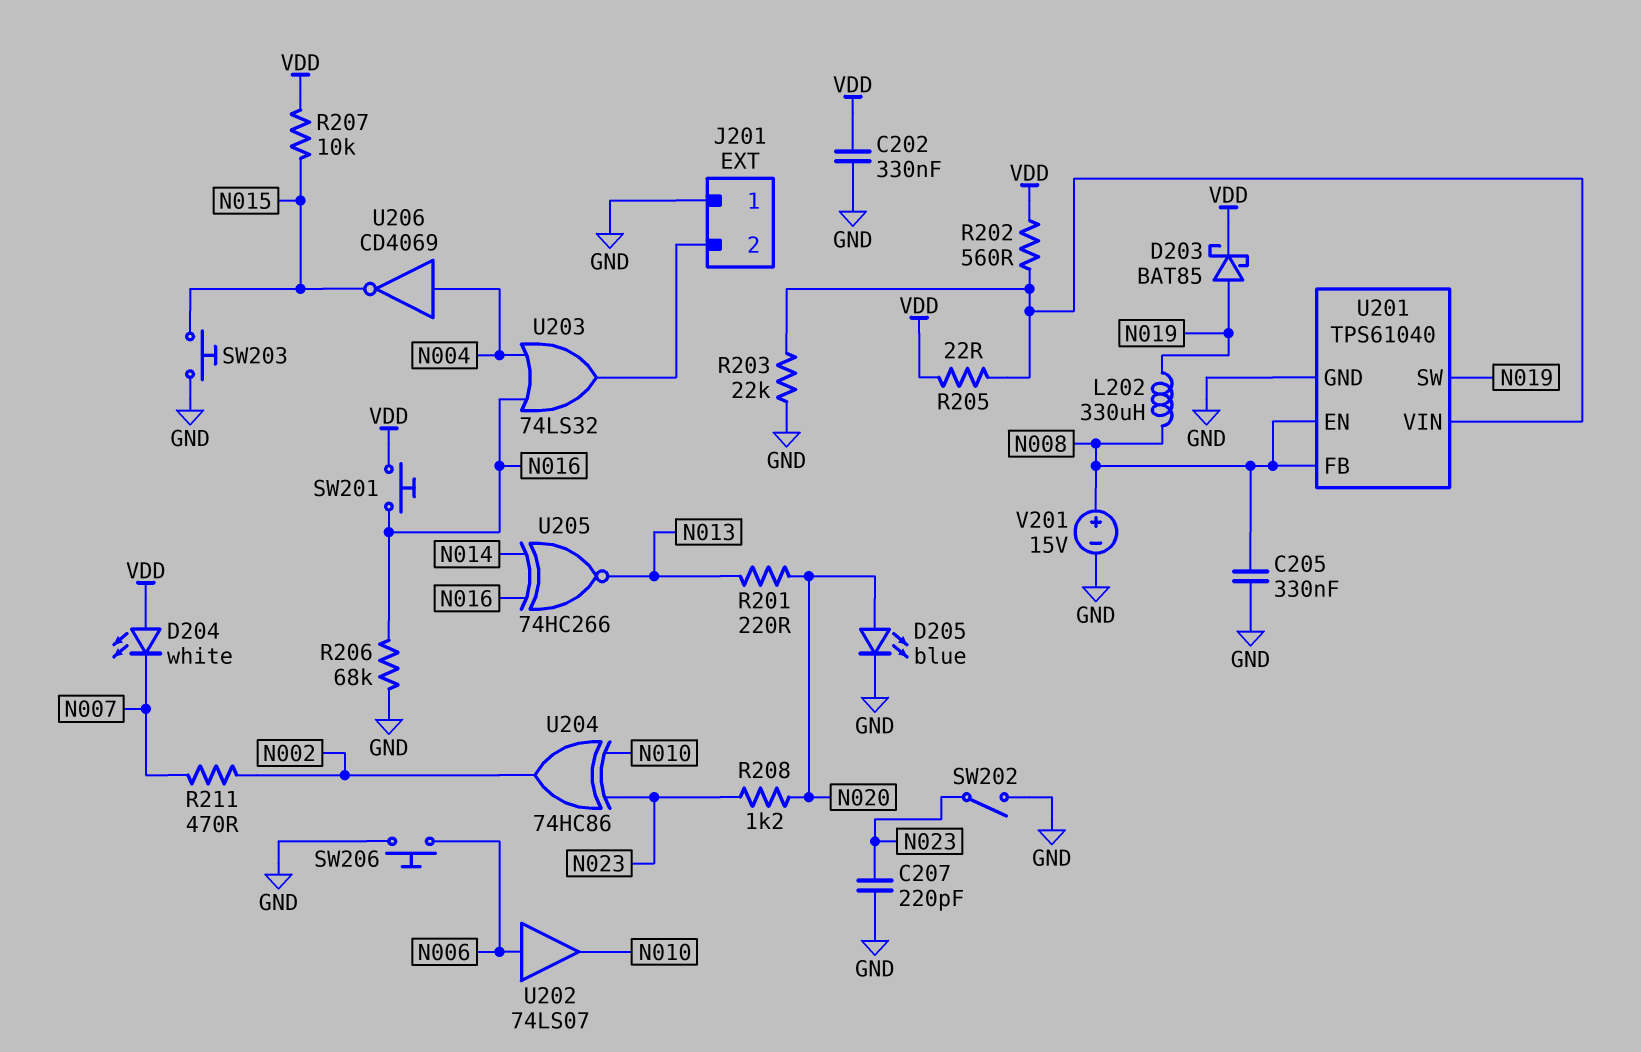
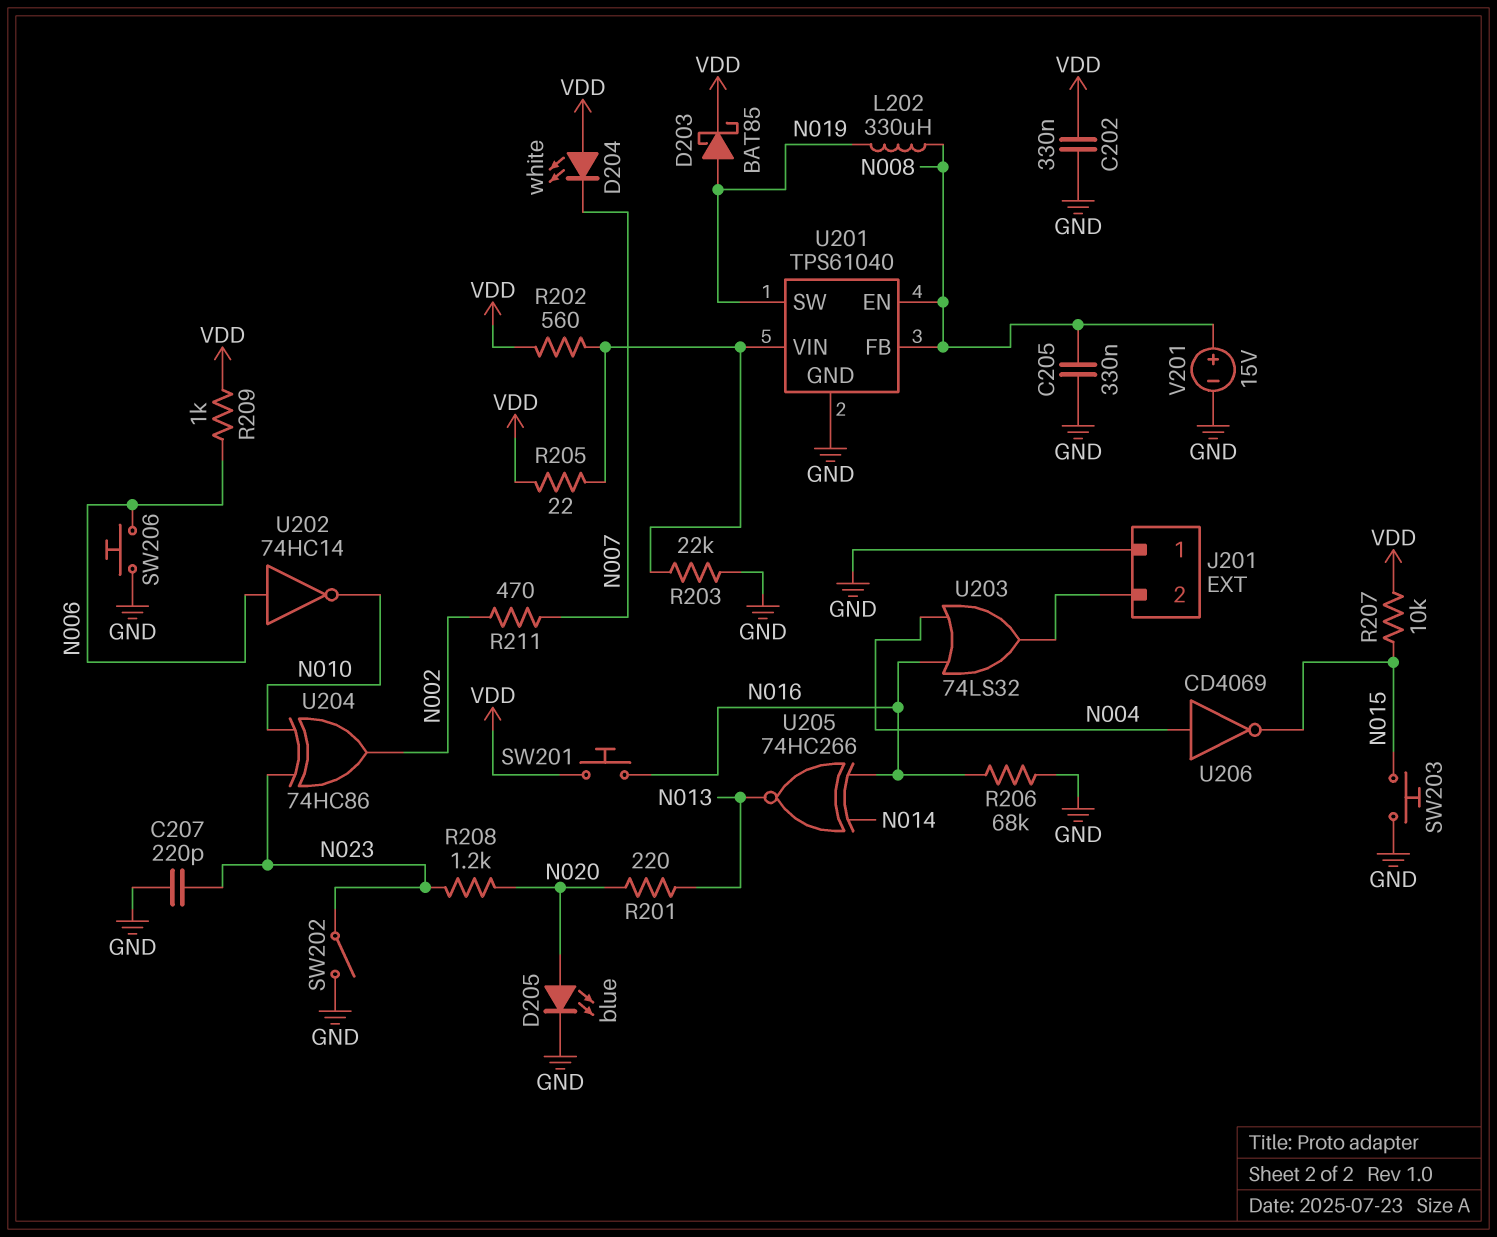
R209: none -> 1k (N006, VDD)
U202: buffer 74LS07 (in N006, out N010) -> NOT 74HC14 (in N006, out N010)

